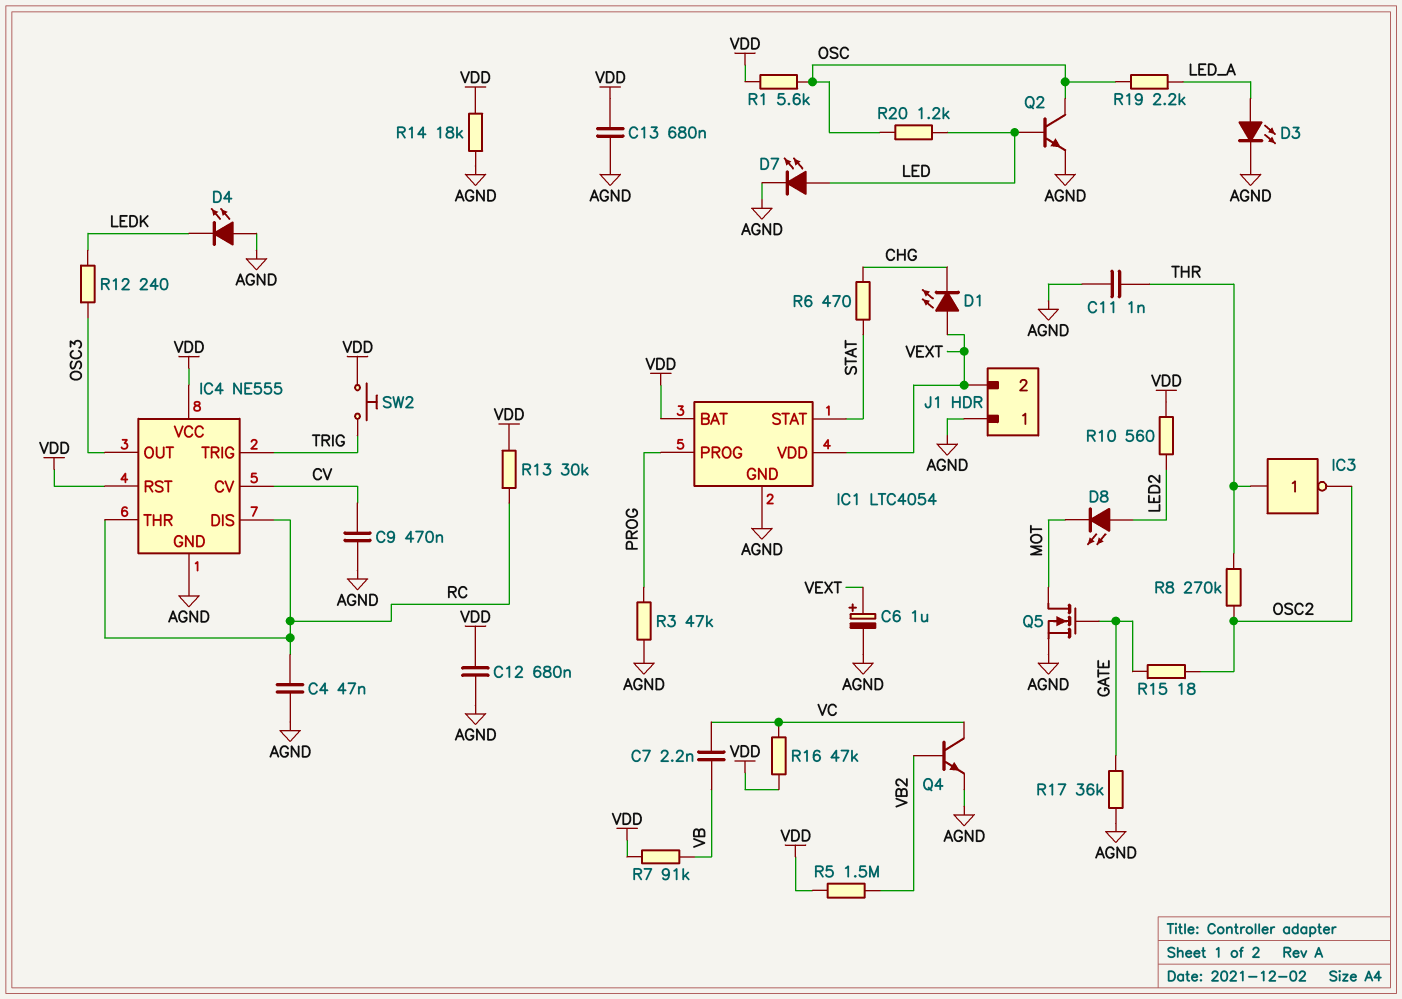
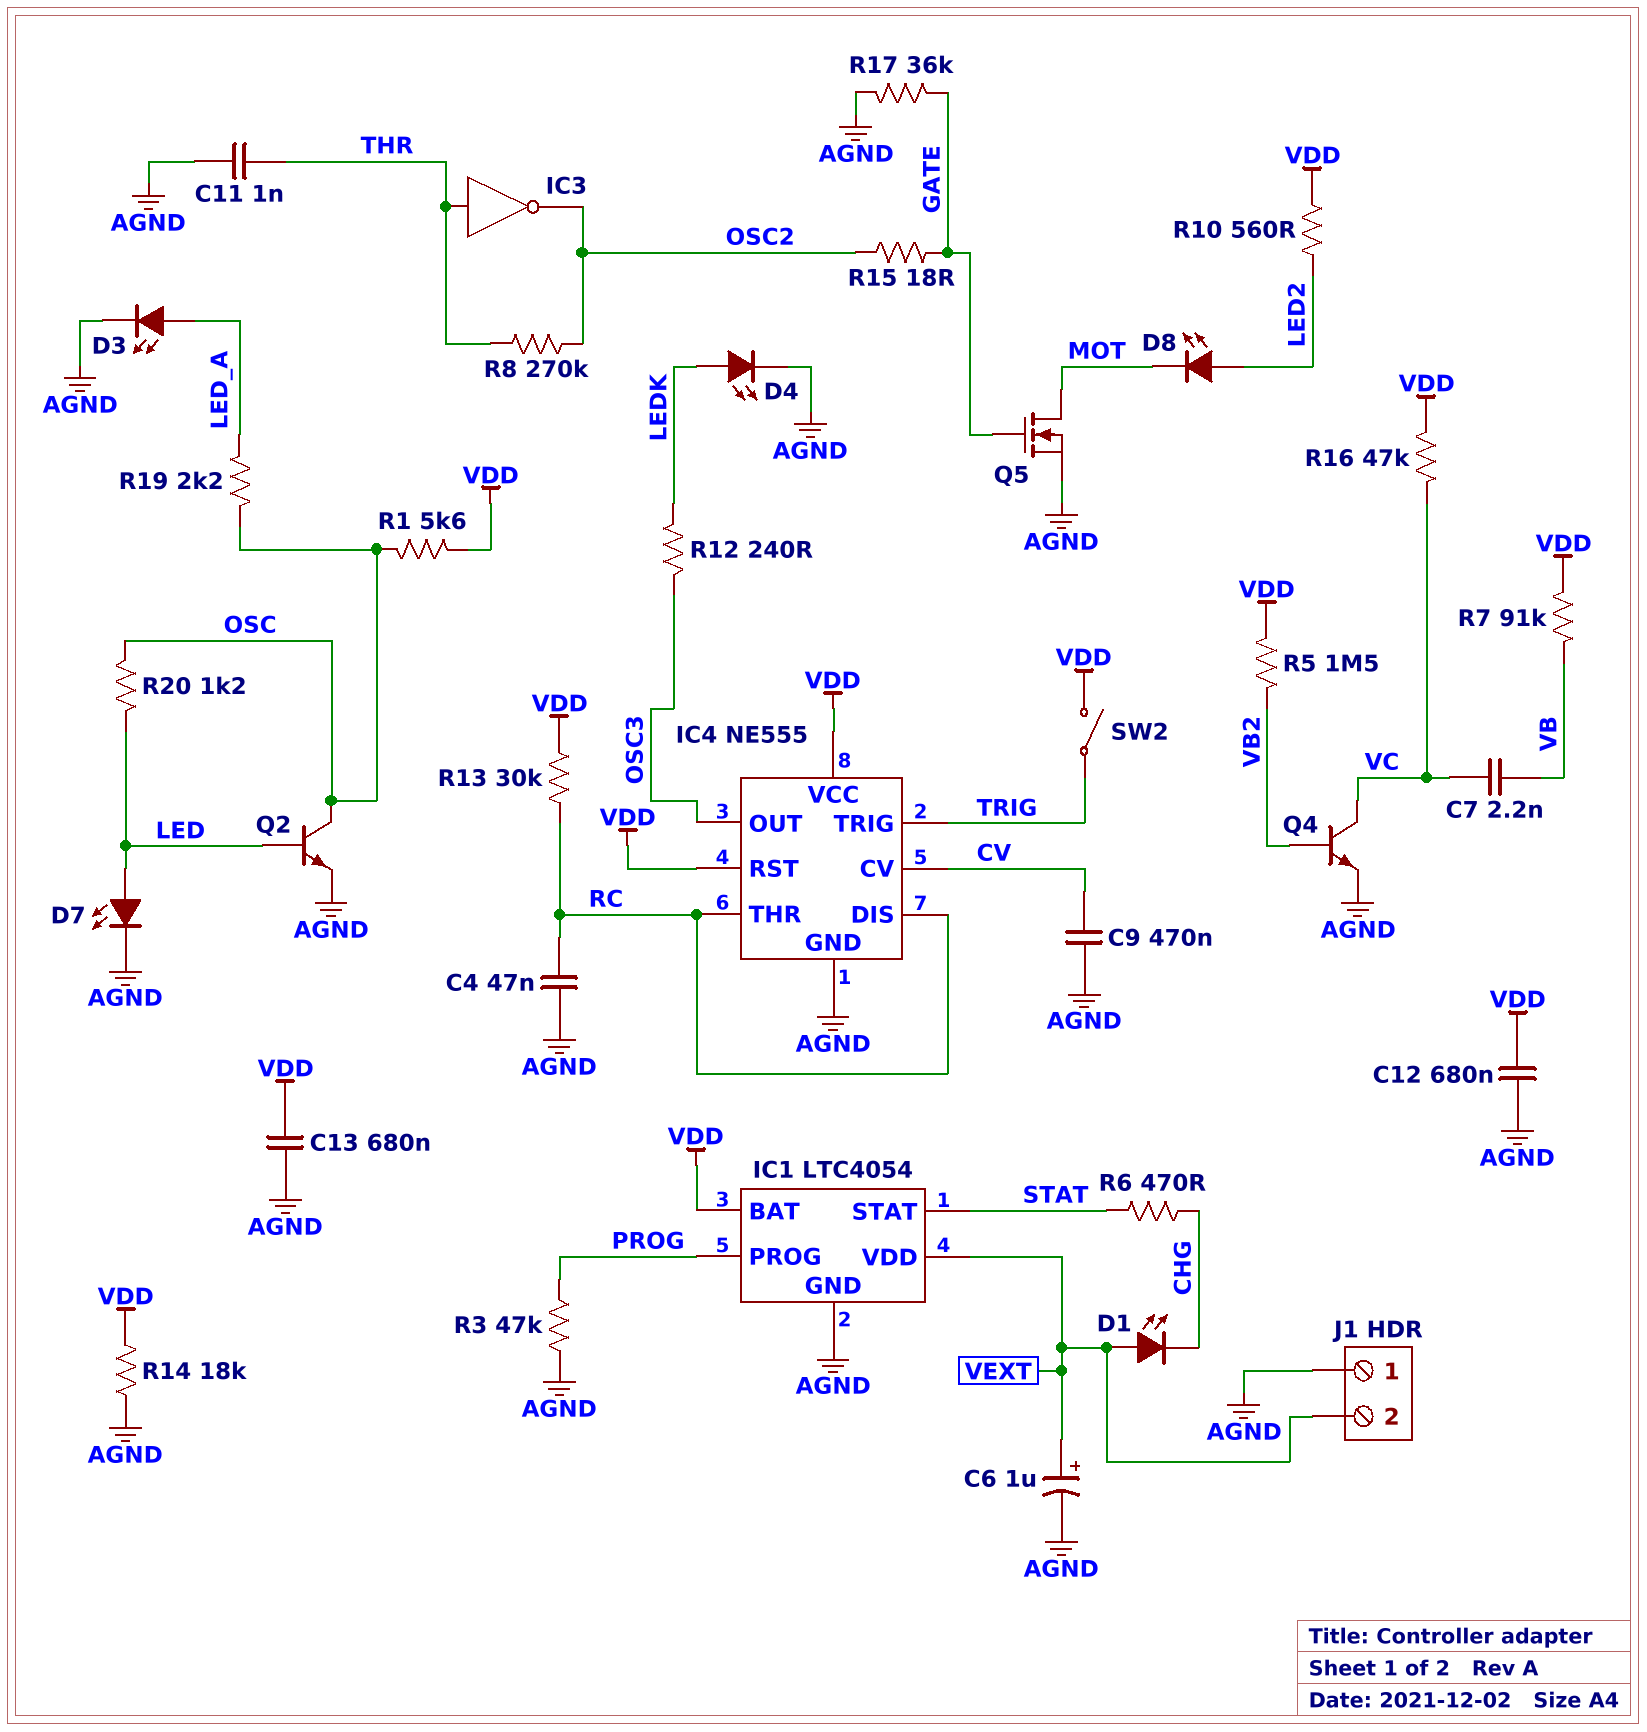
D4: LED (A AGND, K LEDK) -> LED (A LEDK, K AGND)
SW2: button (TRIG, VDD) -> switch (TRIG, VDD)

